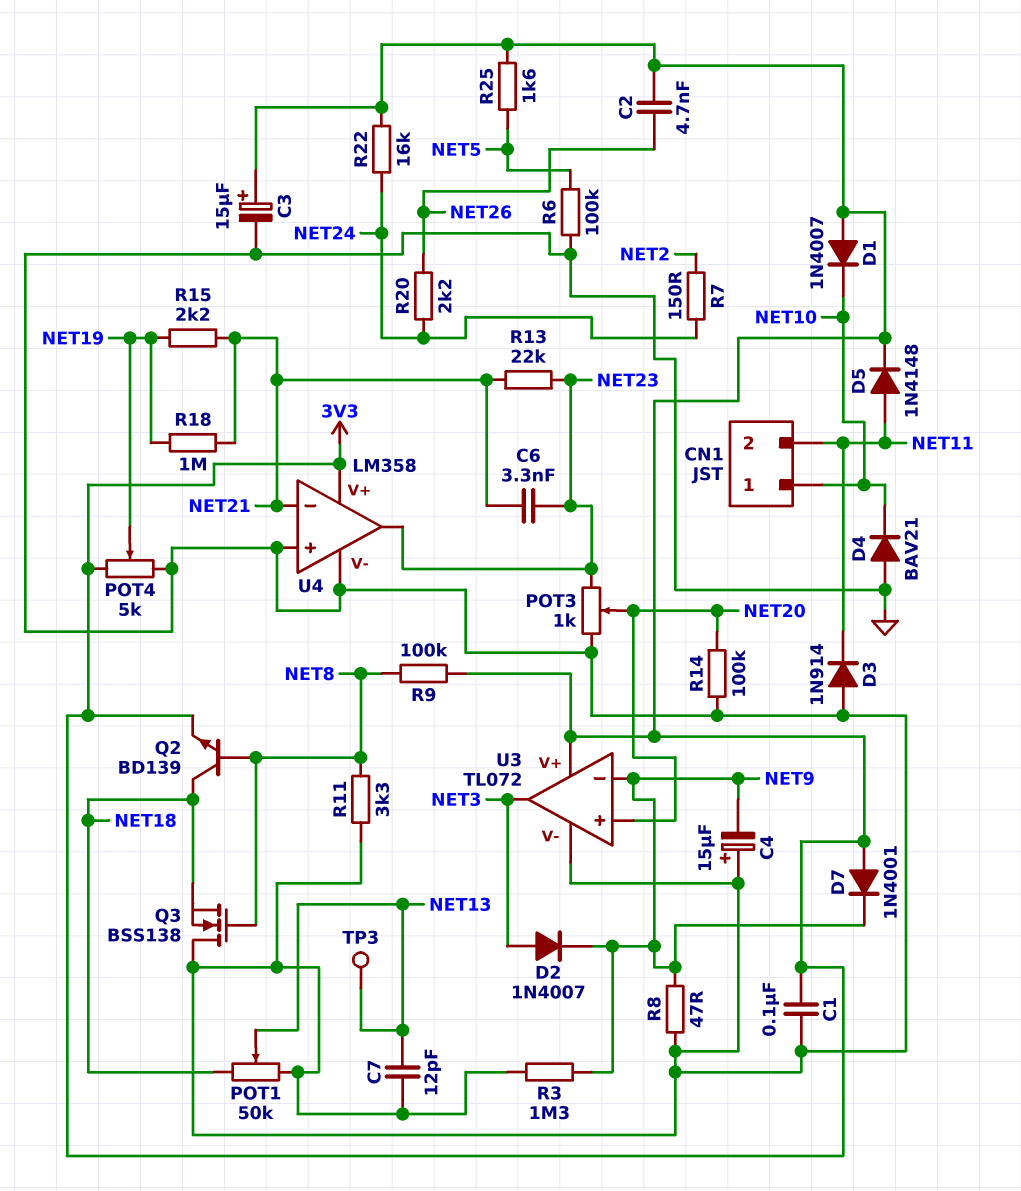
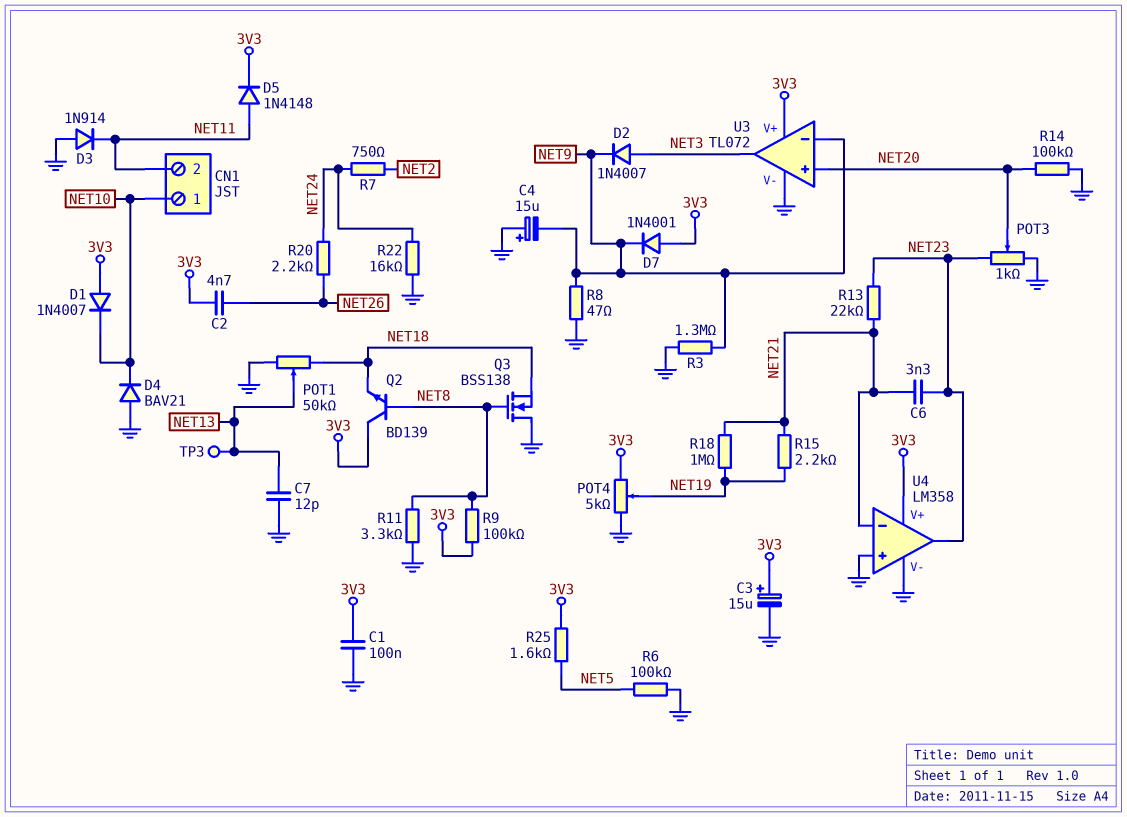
Q2: NPN BD139 (B NET8, C NET18, E 3V3) -> NPN BD139 (B NET8, C 3V3, E NET18)
R7: 150 (NET2, NET24) -> 750 (NET2, NET24)
R22: 16k (3V3, NET24) -> 16k (GND, NET24)

